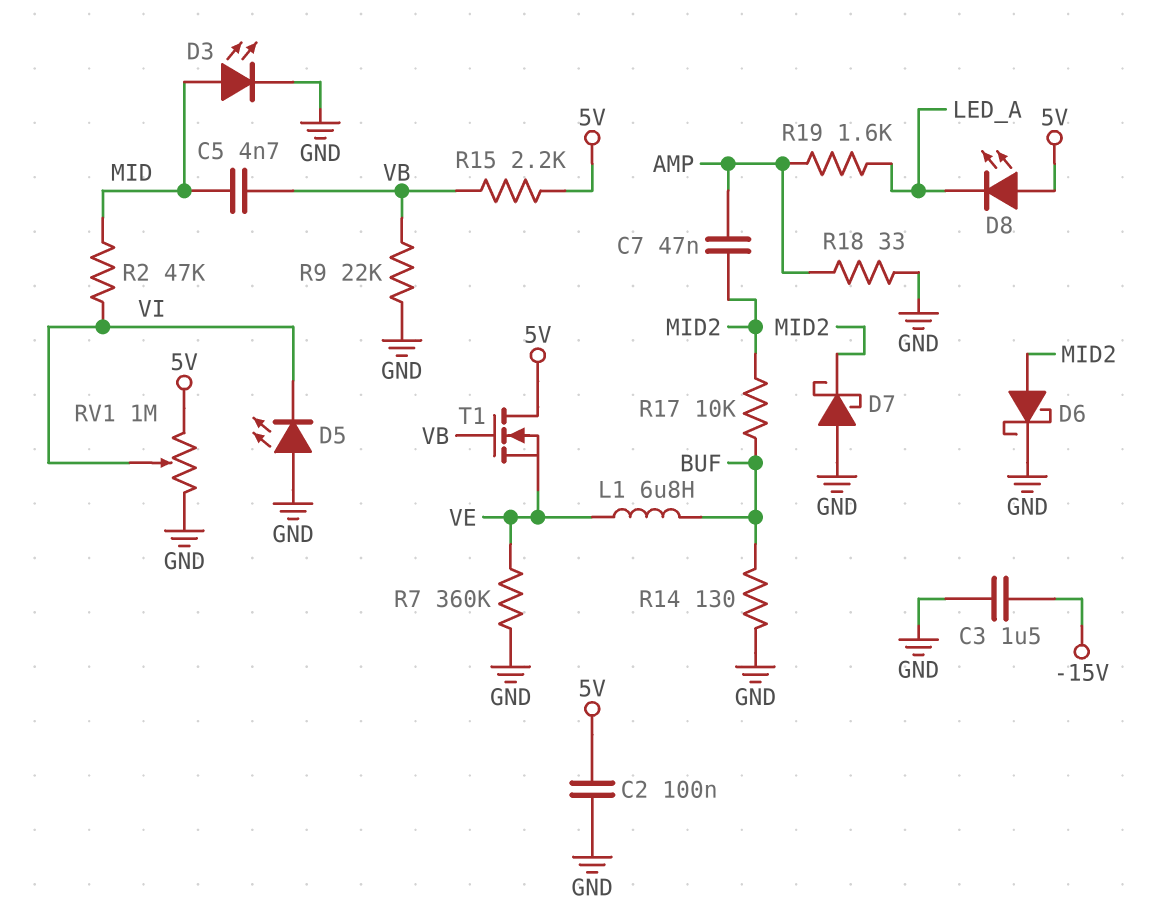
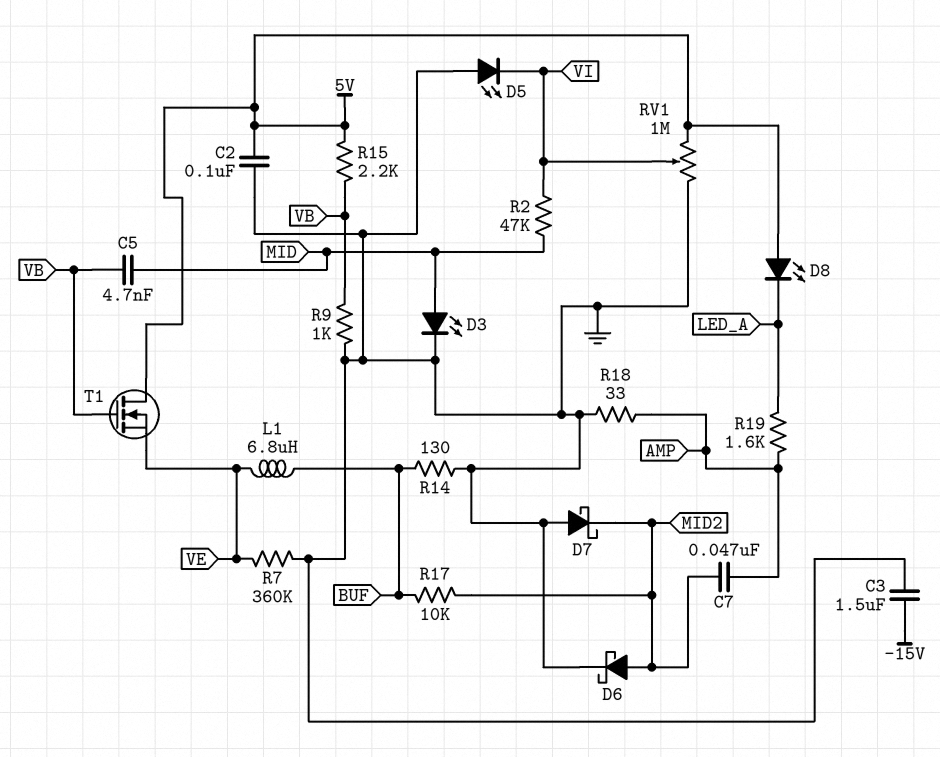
R9: 22k (GND, VB) -> 1k (GND, VB)

